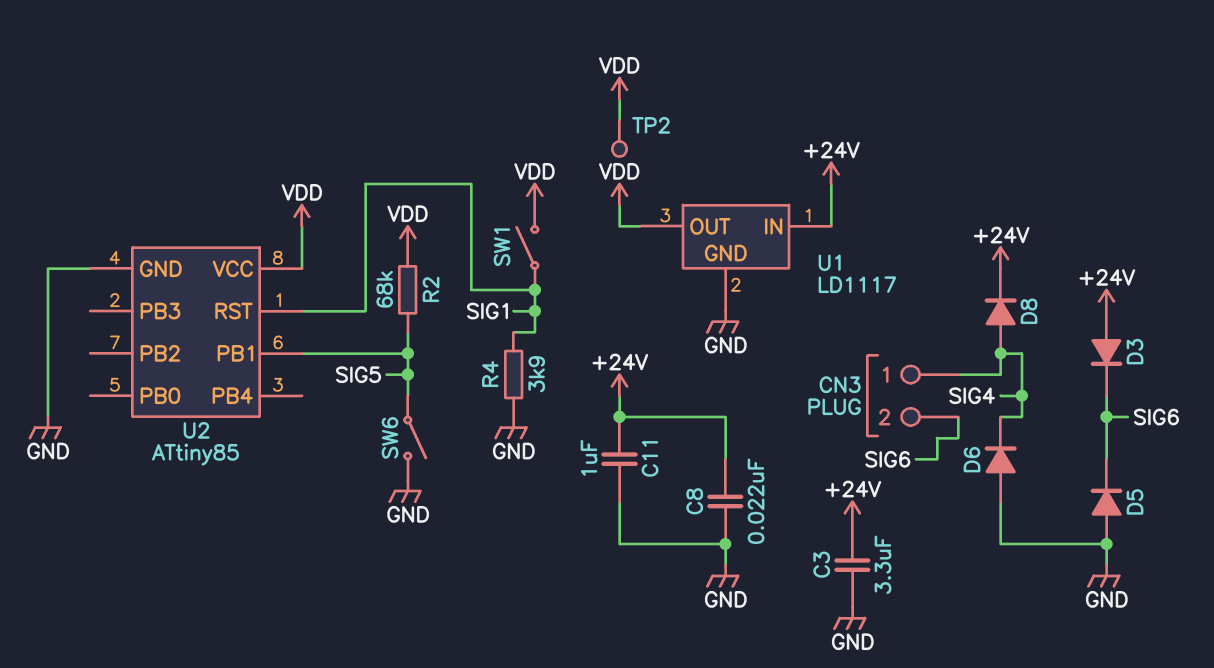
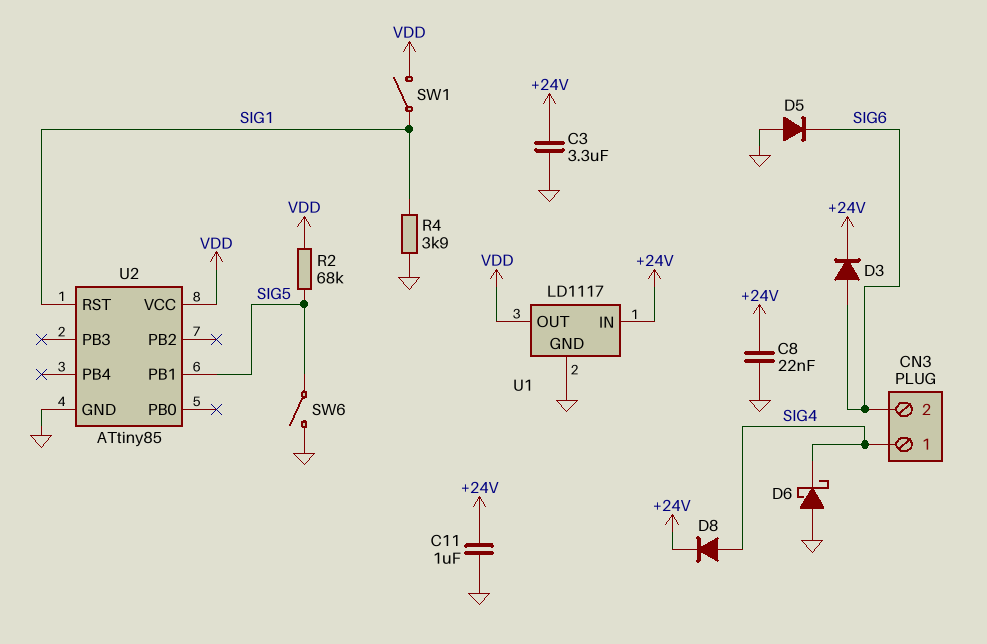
D3: diode (A +24V, K SIG6) -> diode (A SIG6, K +24V)
D6: diode (A GND, K SIG4) -> schottky (A GND, K SIG4)
TP2: test point (VDD) -> none

